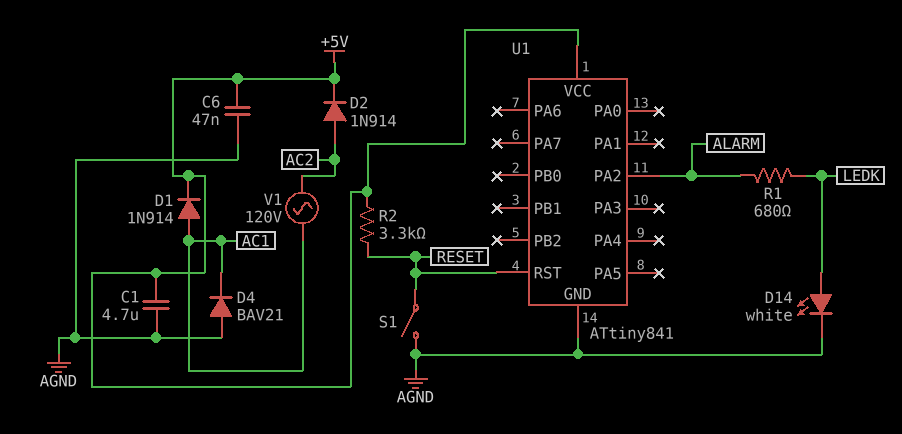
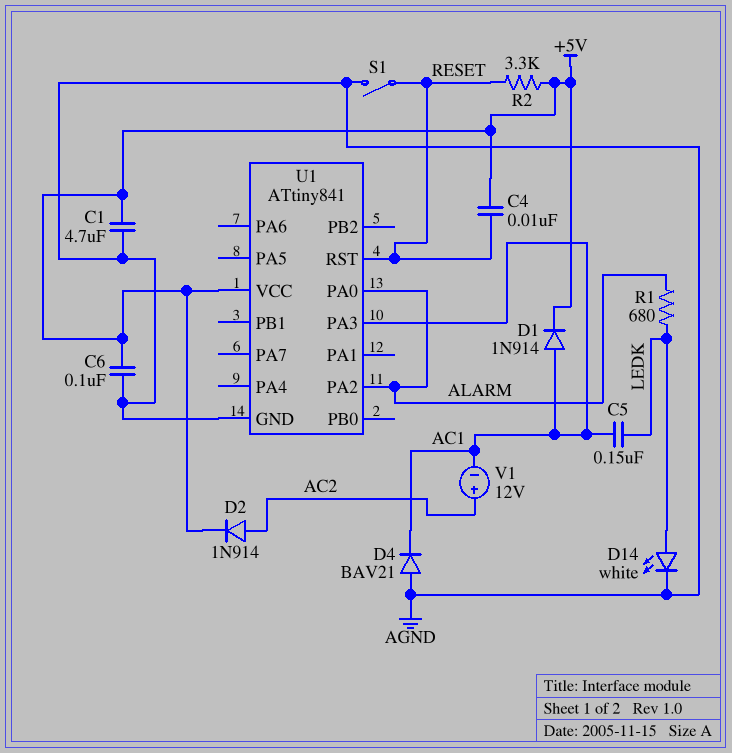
C4: none -> 10nF (+5V, RESET)
C5: none -> 150nF (AC1, LEDK)
C6: 47nF (+5V, AGND) -> 100nF (+5V, AGND)
U1 pin PA0: none -> ALARM
U1 pin PA3: none -> AC1
V1: AC 120V (AC1, AC2) -> 12V (plus AC2, minus AC1)

